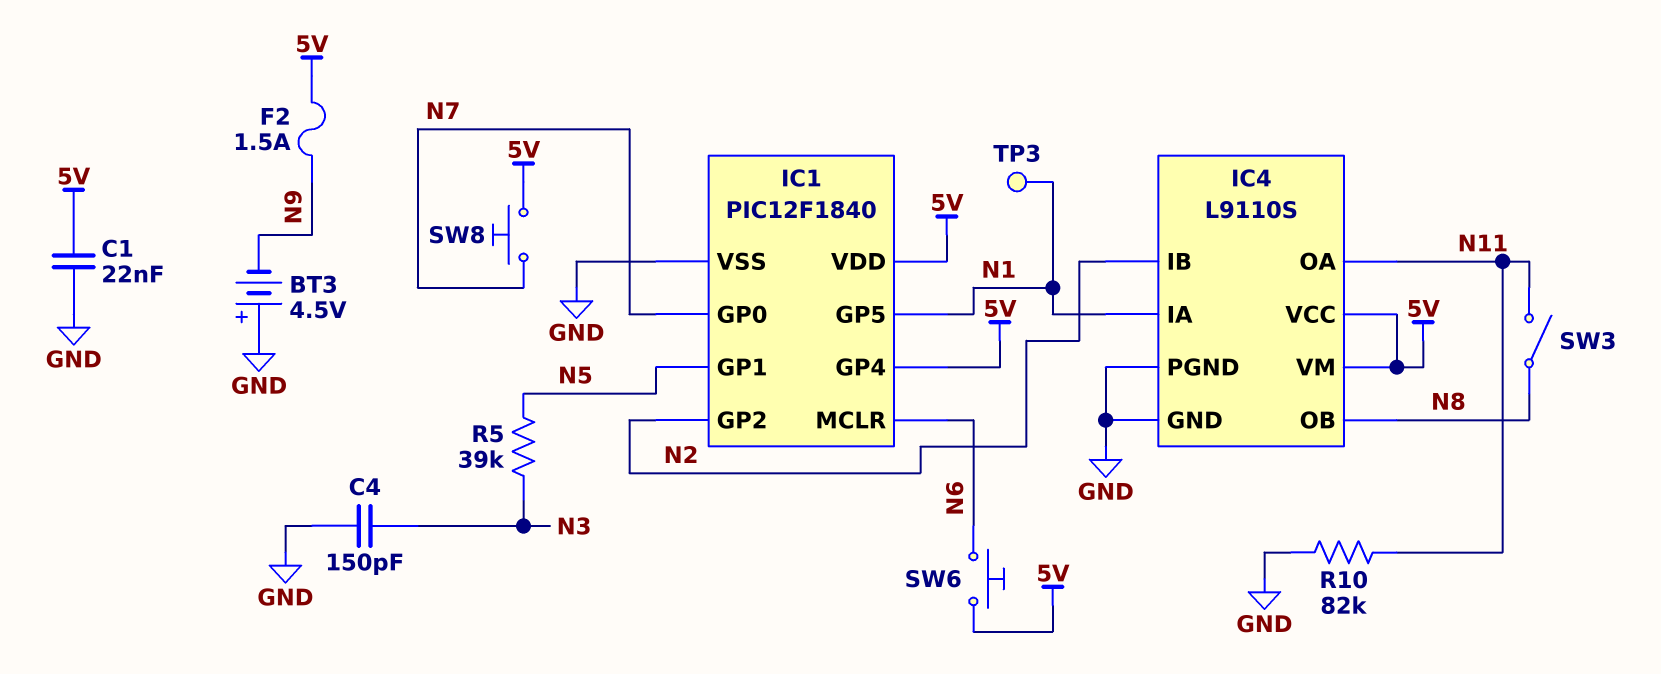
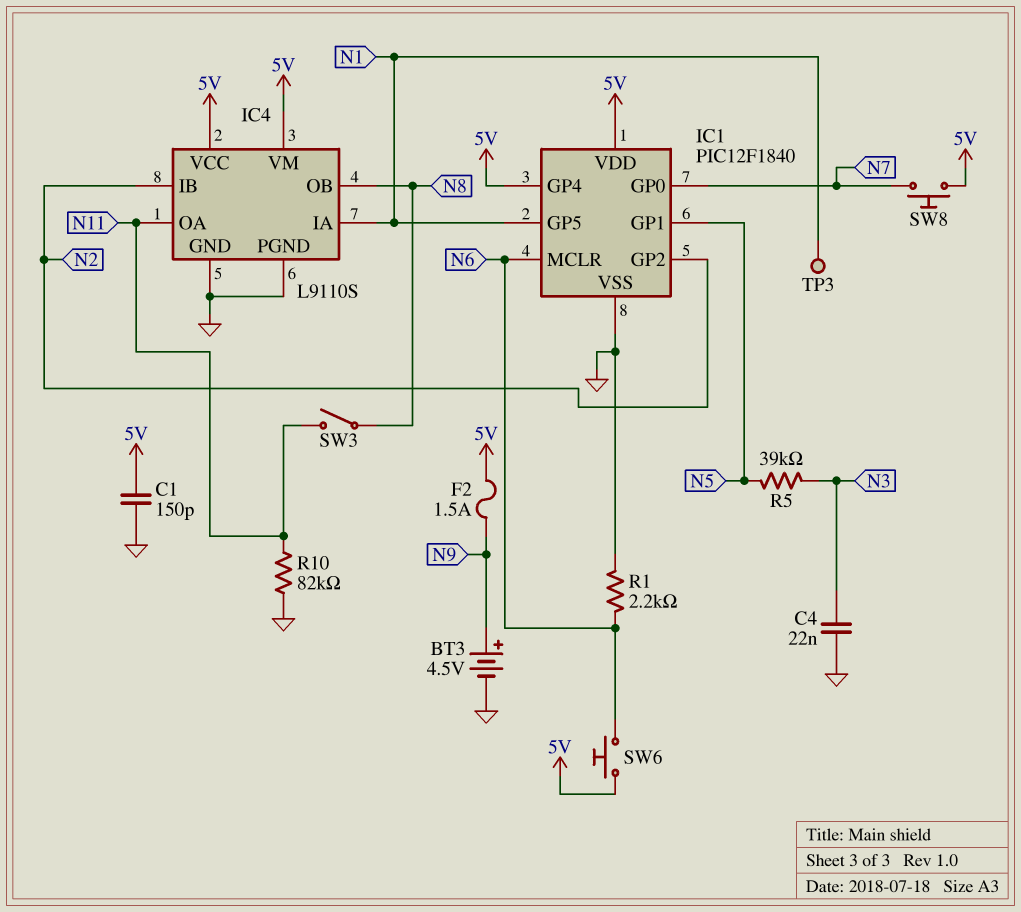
BT3: 4.5V (plus GND, minus N9) -> 4.5V (plus N9, minus GND)
C1: 22nF (5V, GND) -> 150pF (5V, GND)
C4: 150pF (GND, N3) -> 22nF (GND, N3)
R1: none -> 2.2k (GND, N6)

